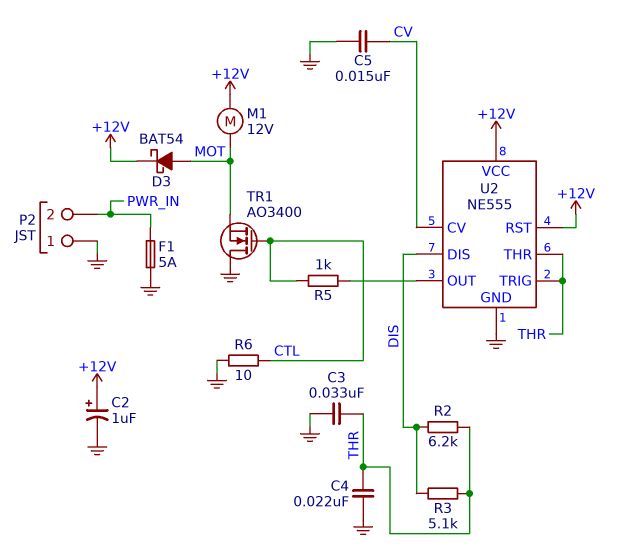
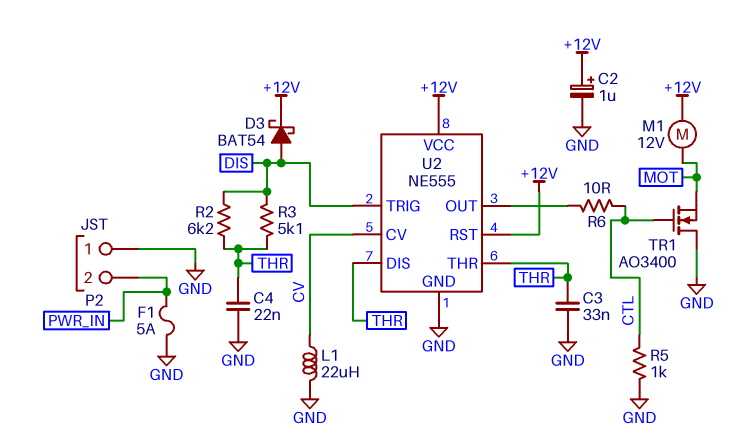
C5: 15nF (CV, GND) -> none
D3: schottky BAT54 (A MOT, K +12V) -> schottky BAT54 (A DIS, K +12V)
L1: none -> 22uH (CV, GND)
R5: 1k (CTL, U2/OUT) -> 1k (CTL, GND)
R6: 10 (CTL, GND) -> 10 (CTL, U2/OUT)
U2 pin DIS: DIS -> THR
U2 pin TRIG: THR -> DIS

